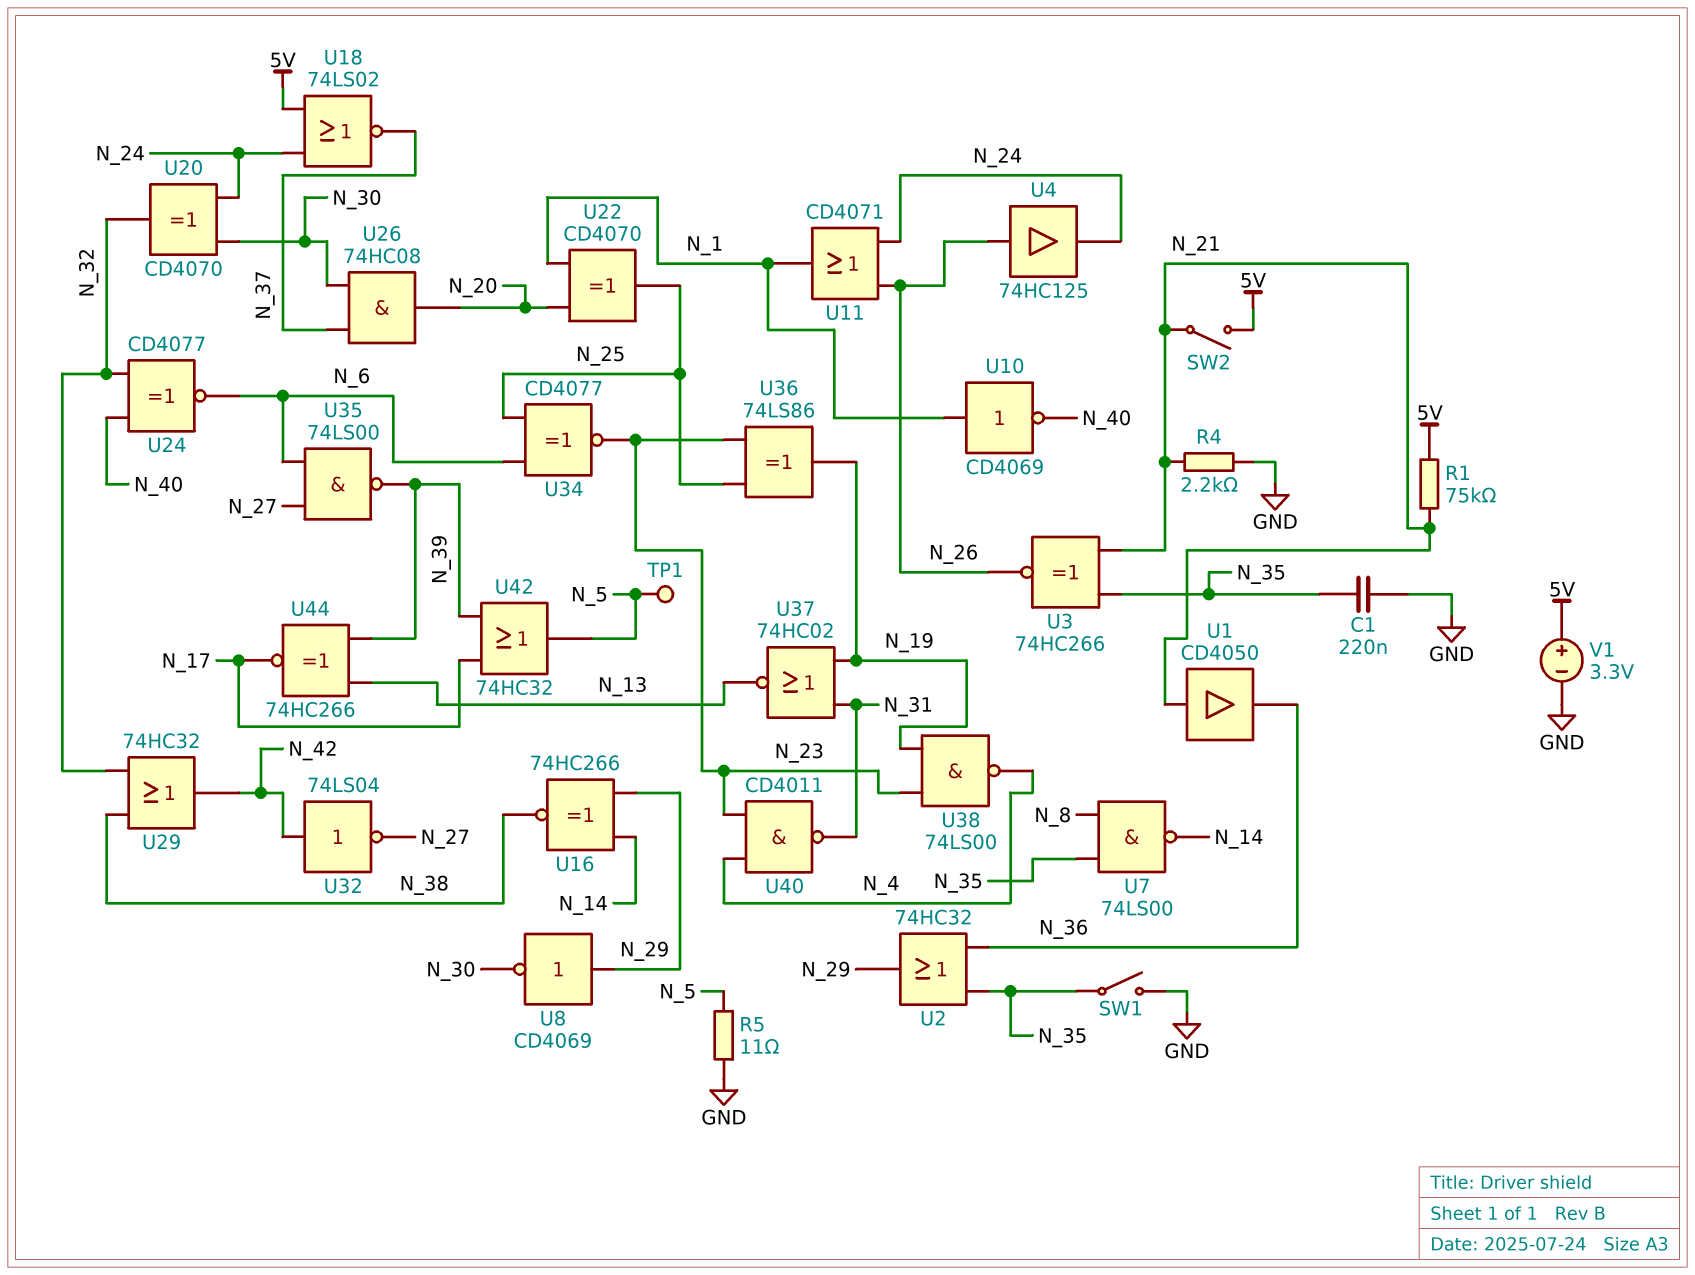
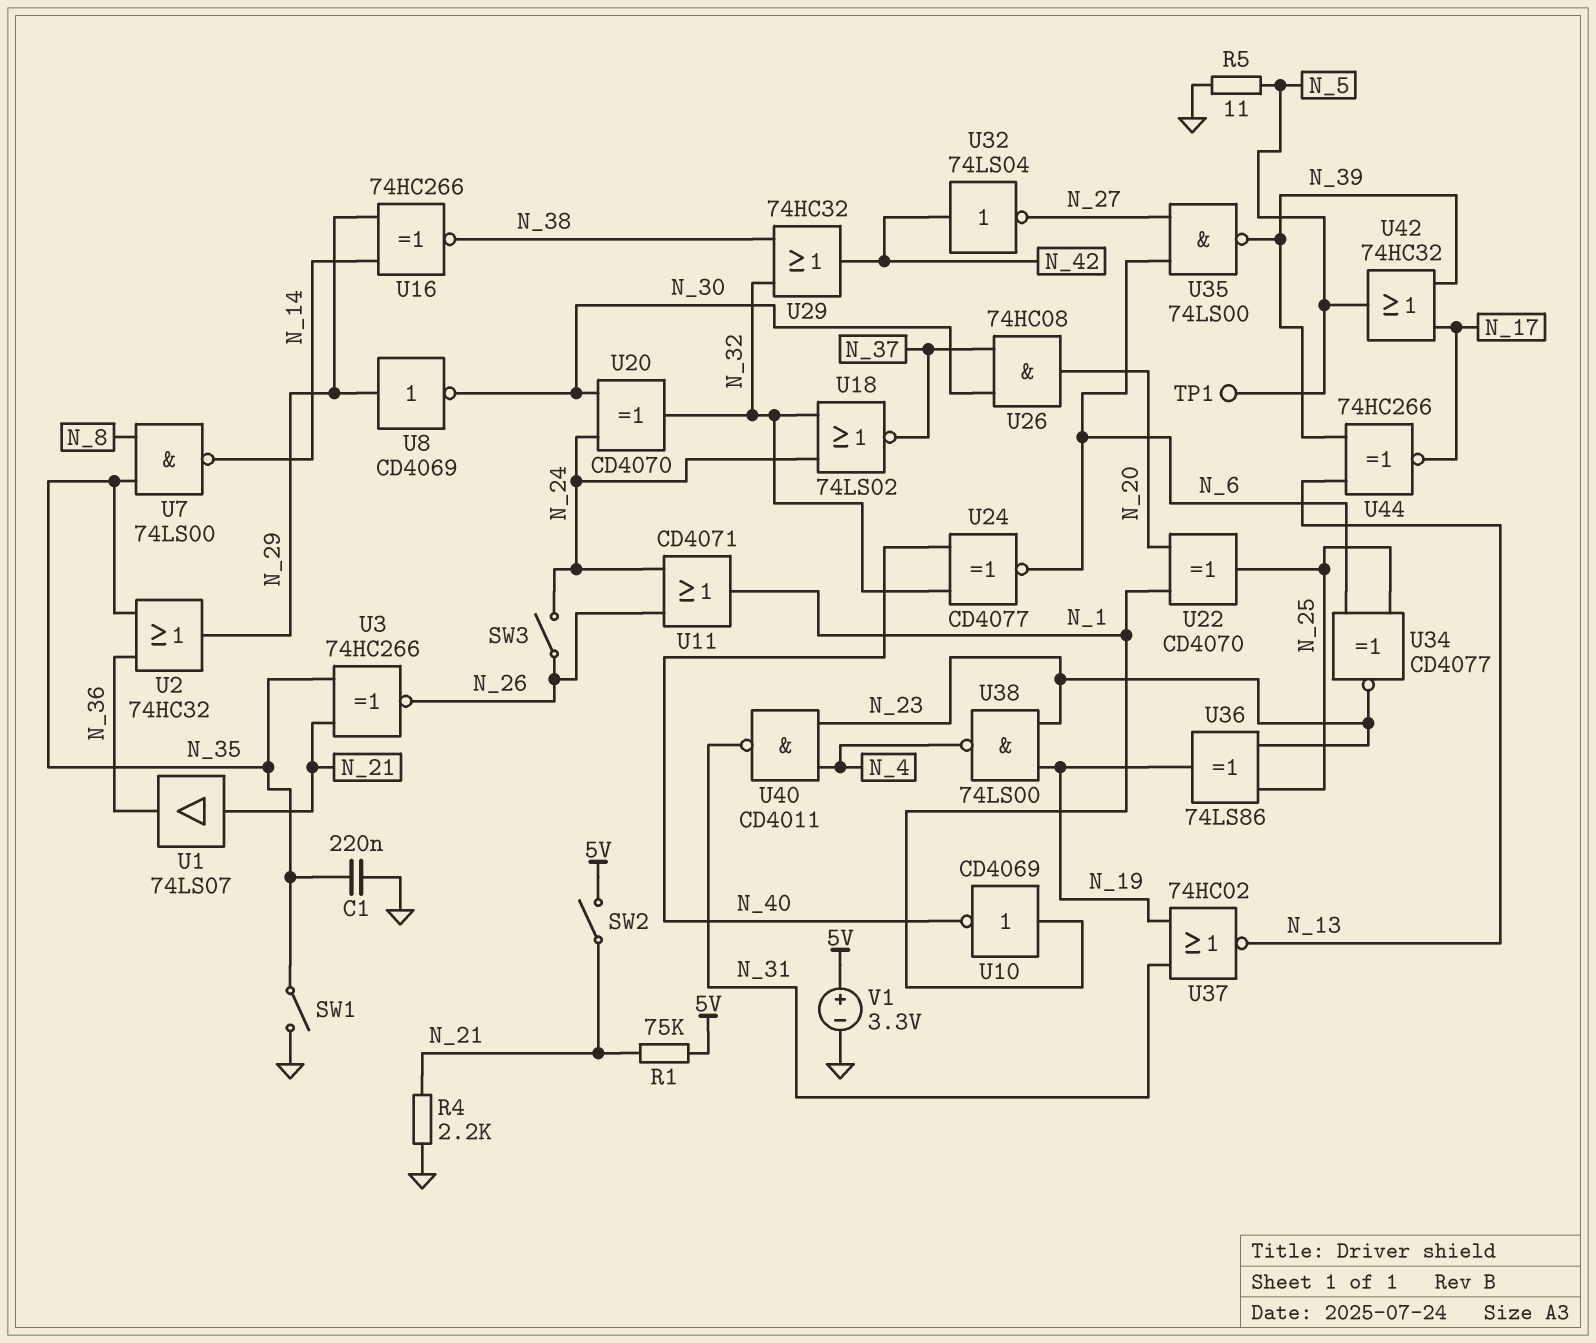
SW3: none -> switch (N_24, N_26)
U1: buffer CD4050 (in N_21, out N_36) -> buffer 74LS07 (in N_21, out N_36)
U4: buffer 74HC125 (in N_26, out N_24) -> none
U18: NOR 74LS02 (in 5V, in N_24, out N_37) -> NOR 74LS02 (in N_24, in N_32, out N_37)

